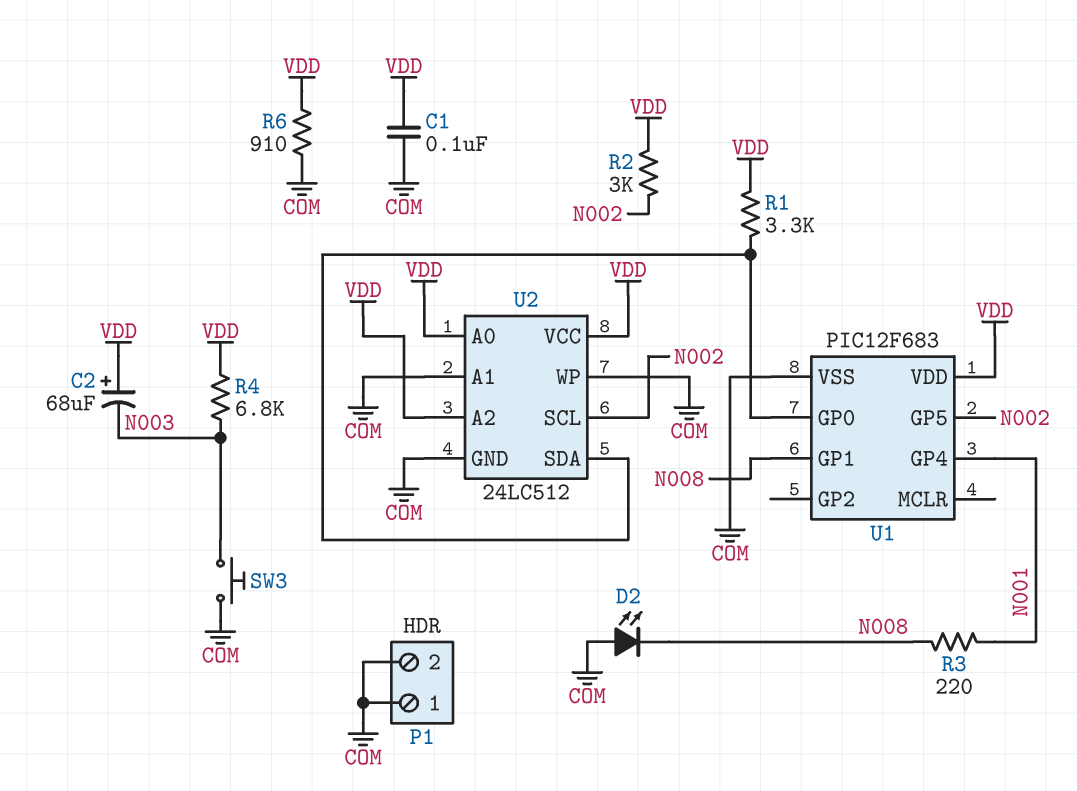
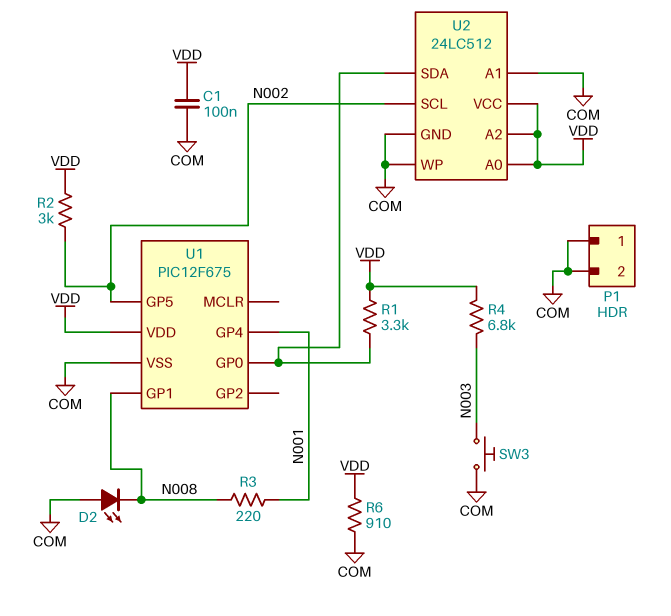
C2: 68uF (plus VDD, minus N003) -> none
U1: PIC12F683 -> PIC12F675

